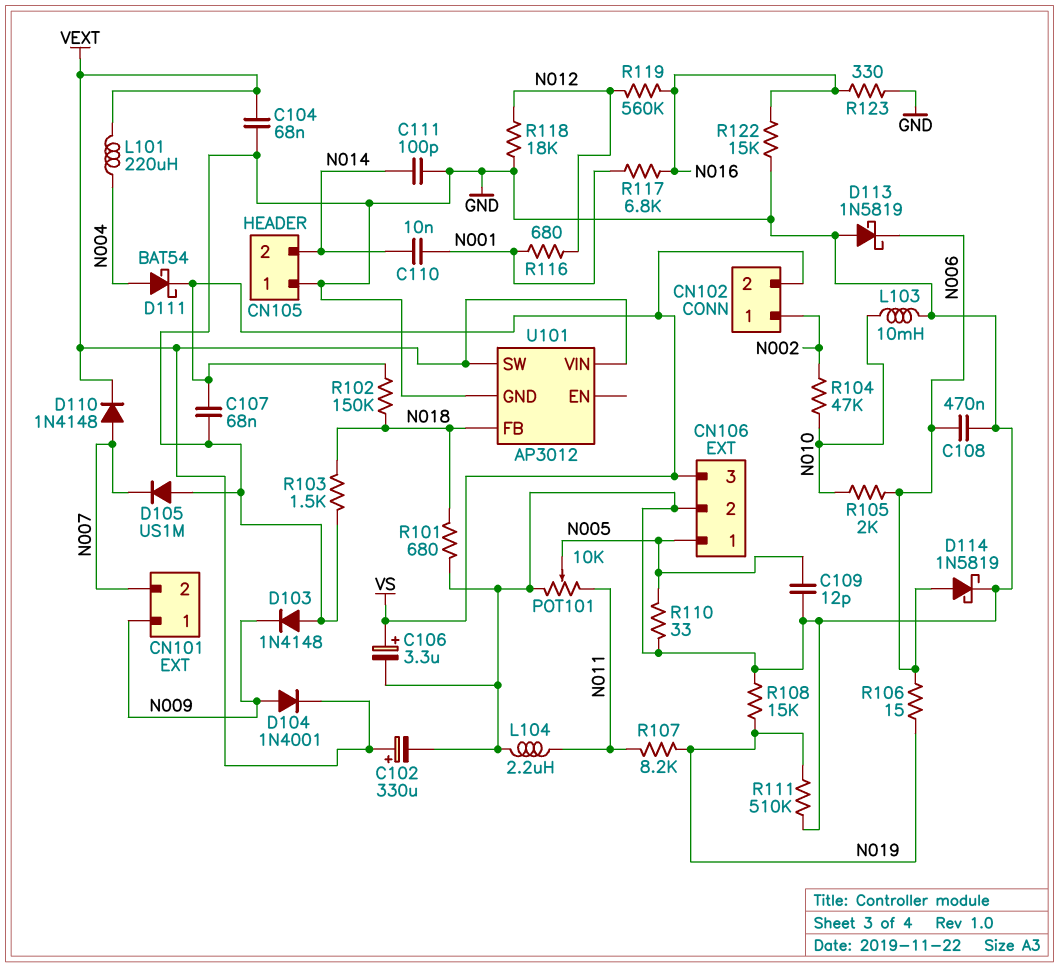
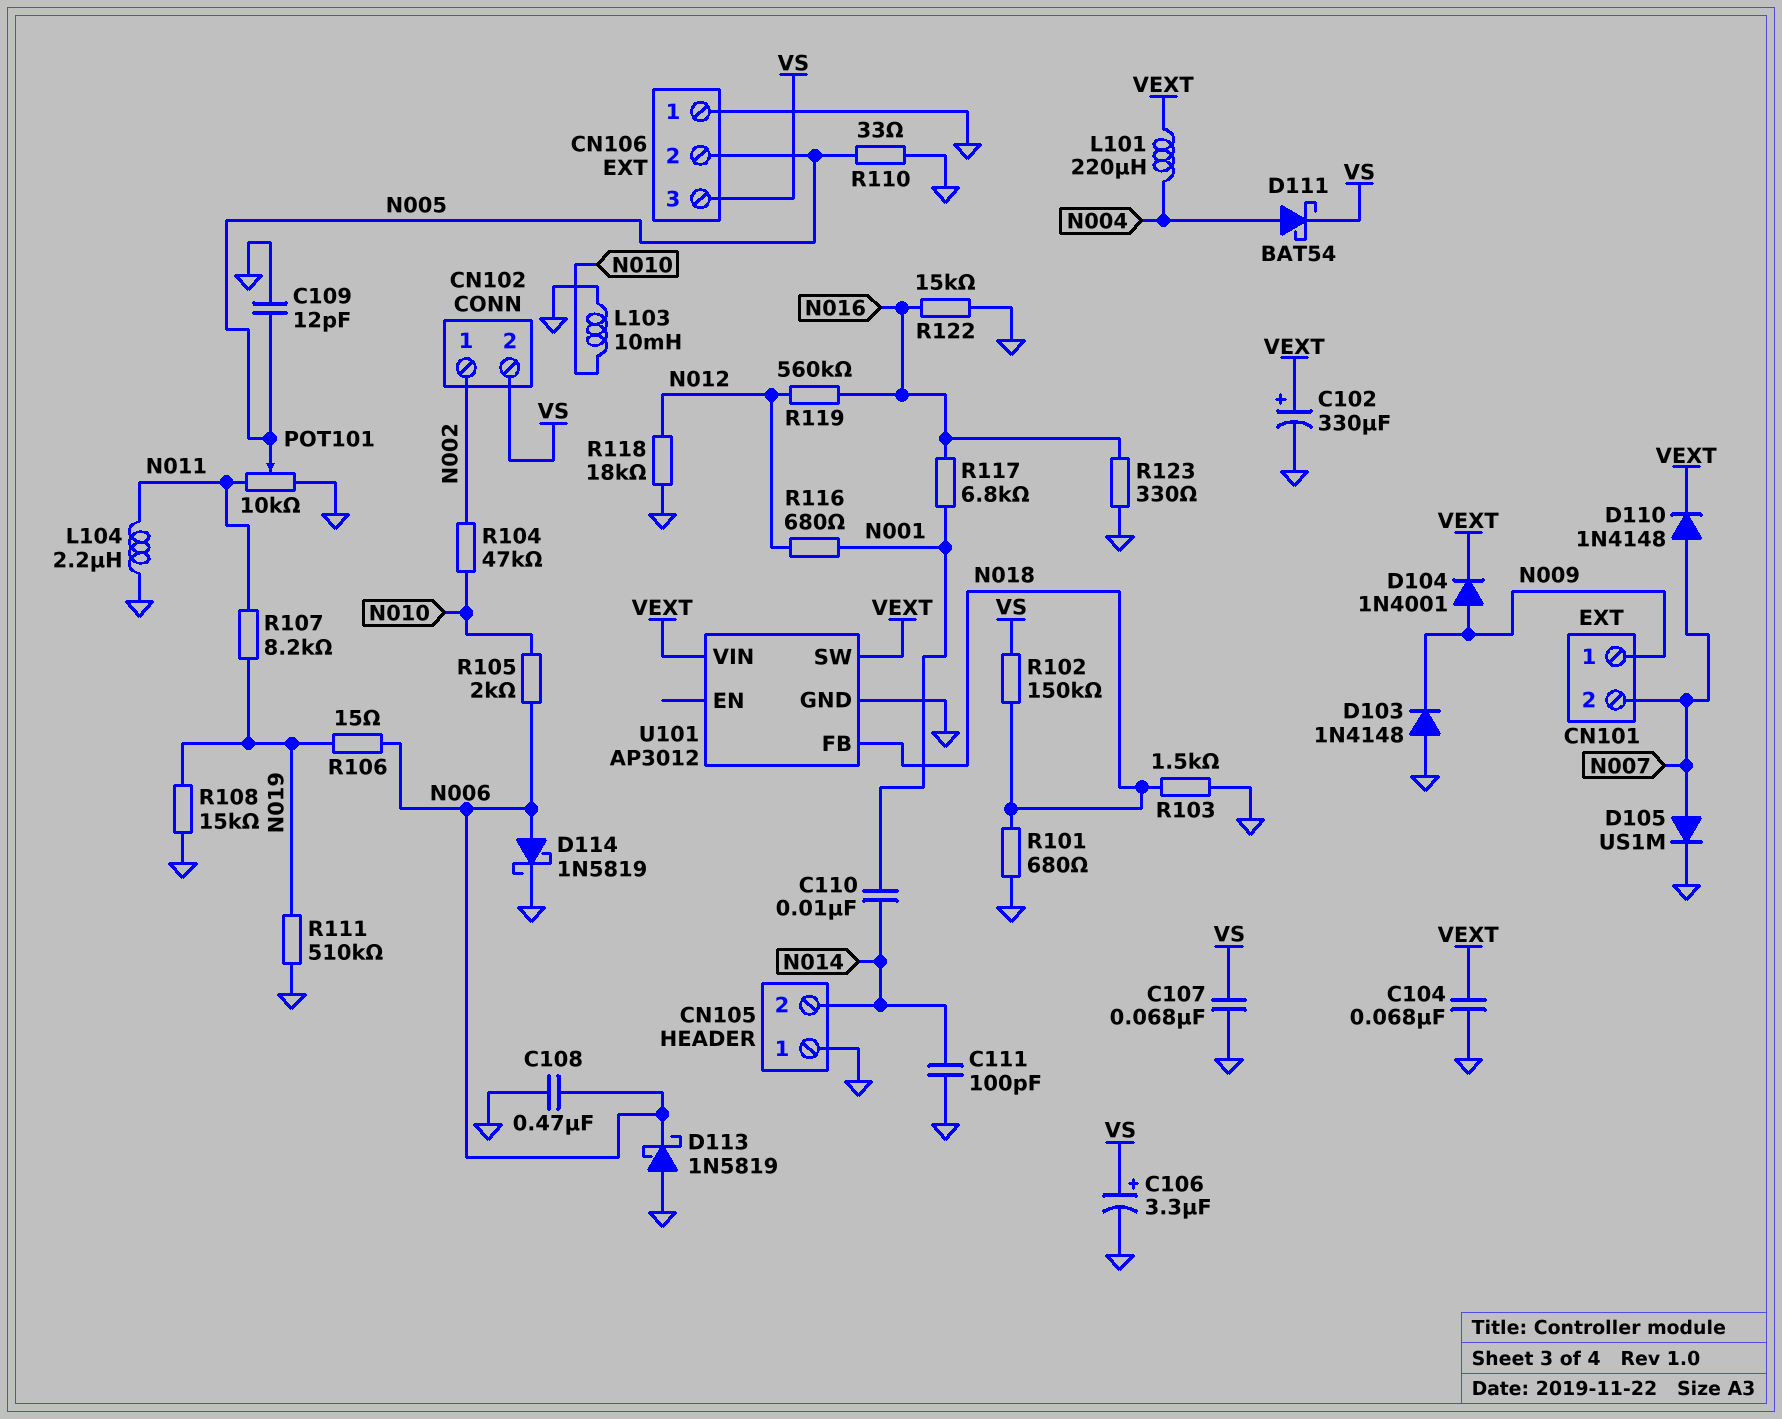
CN106 pin 1: N005 -> GND
CN106 pin 2: GND -> N005
D105: diode US1M (A GND, K N007) -> diode US1M (A N007, K GND)

